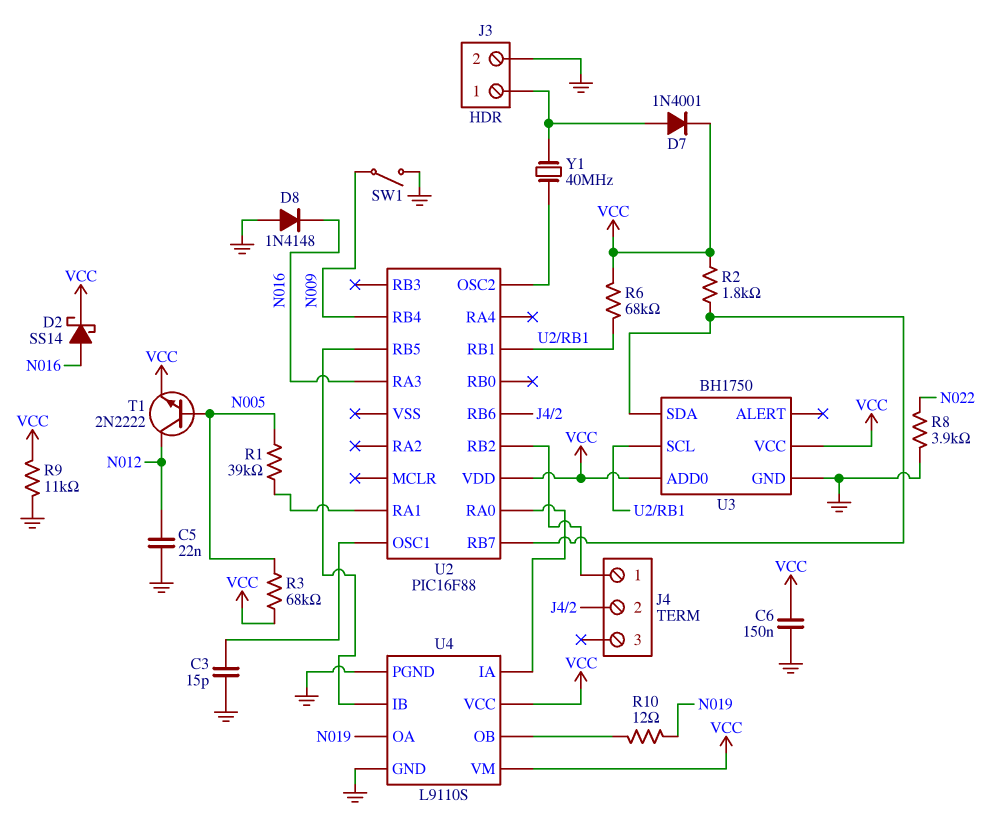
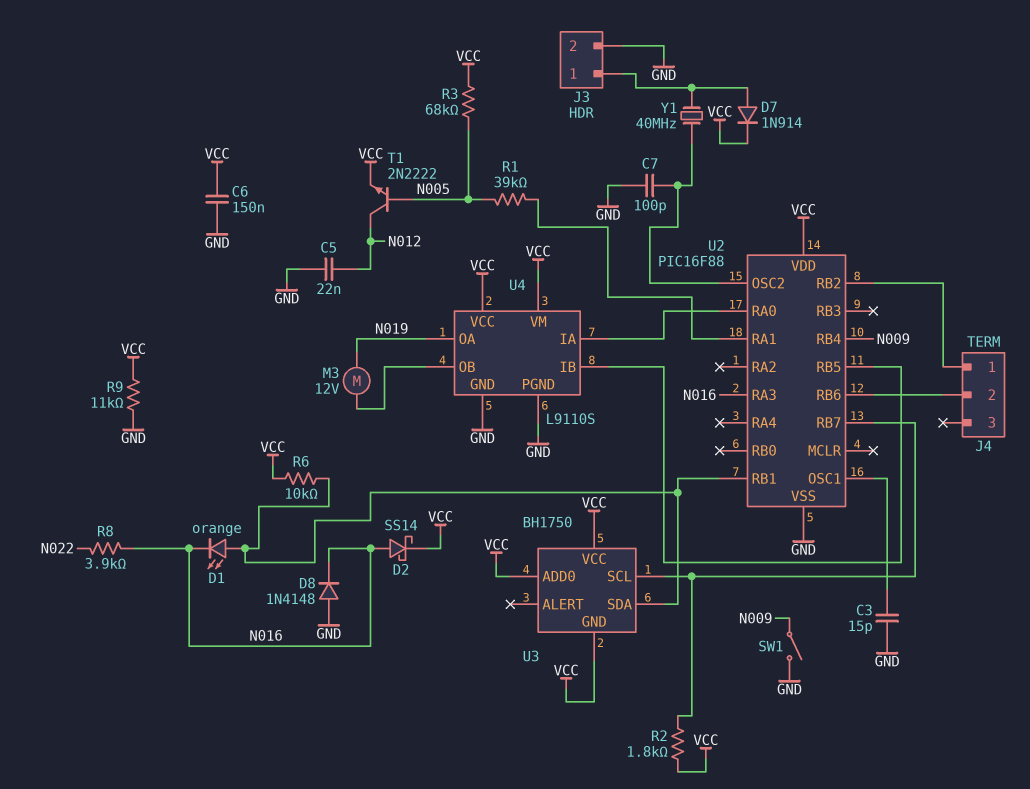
C7: none -> 100pF (GND, U2/OSC2)
D1: none -> LED orange (A U2/RB1, K N016)
D7: diode 1N4001 (A J3/1, K VCC) -> diode 1N914 (A J3/1, K VCC)
M3: none -> motor 12V (N019, U4/OB)
R6: 68k (U2/RB1, VCC) -> 10k (U2/RB1, VCC)
R8: 3.9k (GND, N022) -> 3.9k (N016, N022)
R10: 12 (N019, U4/OB) -> none
U2 pin VSS: none -> GND
U3 pin GND: GND -> VCC
U3 pin SCL: U2/RB1 -> U2/RB7
U3 pin SDA: U2/RB7 -> U2/RB1

